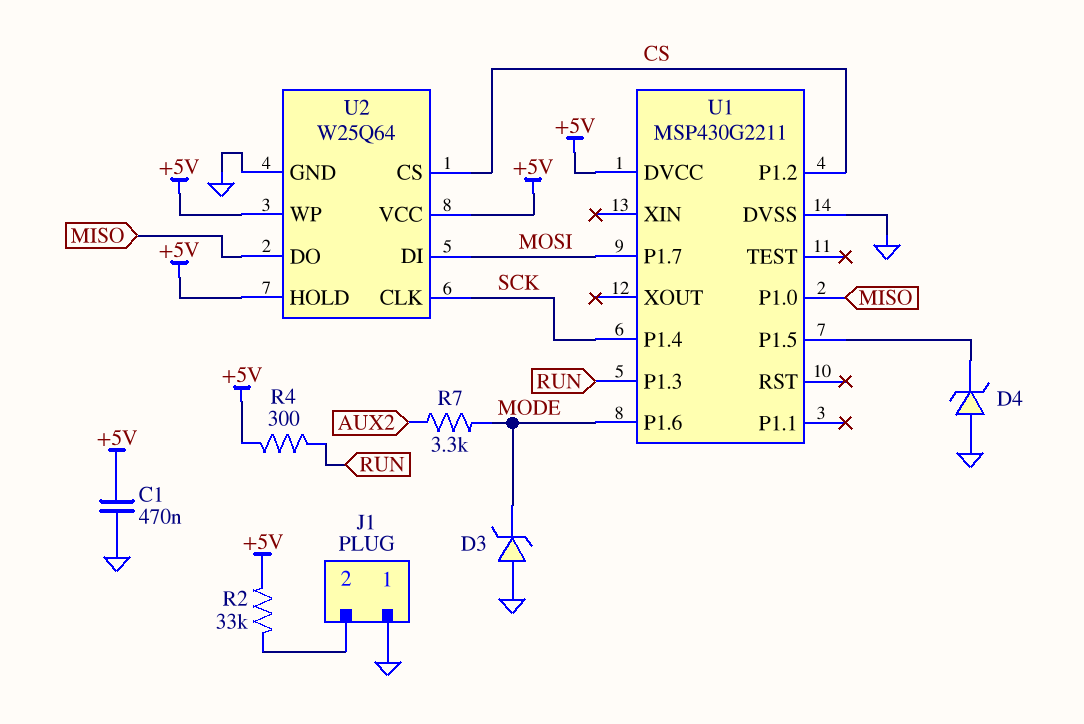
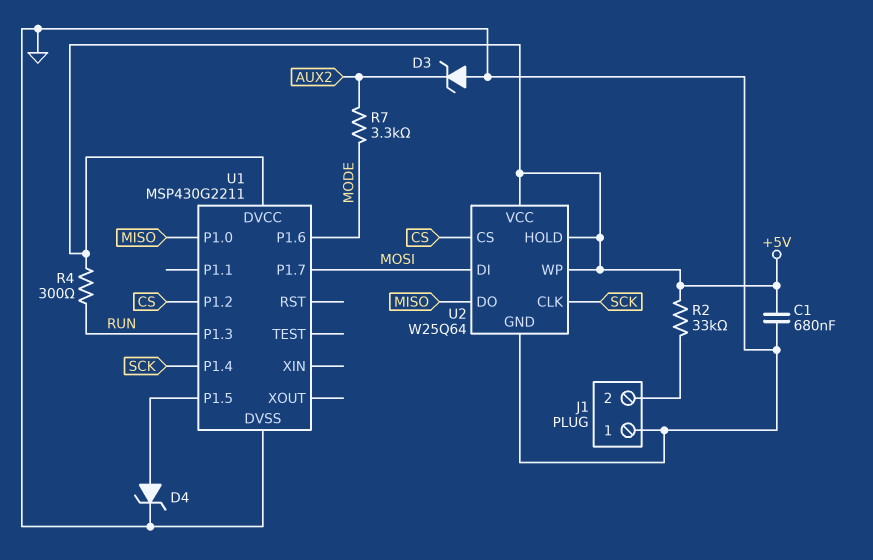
C1: 470nF (+5V, GND) -> 680nF (+5V, GND)
D3: zener (A GND, K MODE) -> zener (A GND, K AUX2)
D4: zener (A GND, K U1/P1.5) -> zener (A U1/P1.5, K GND)

